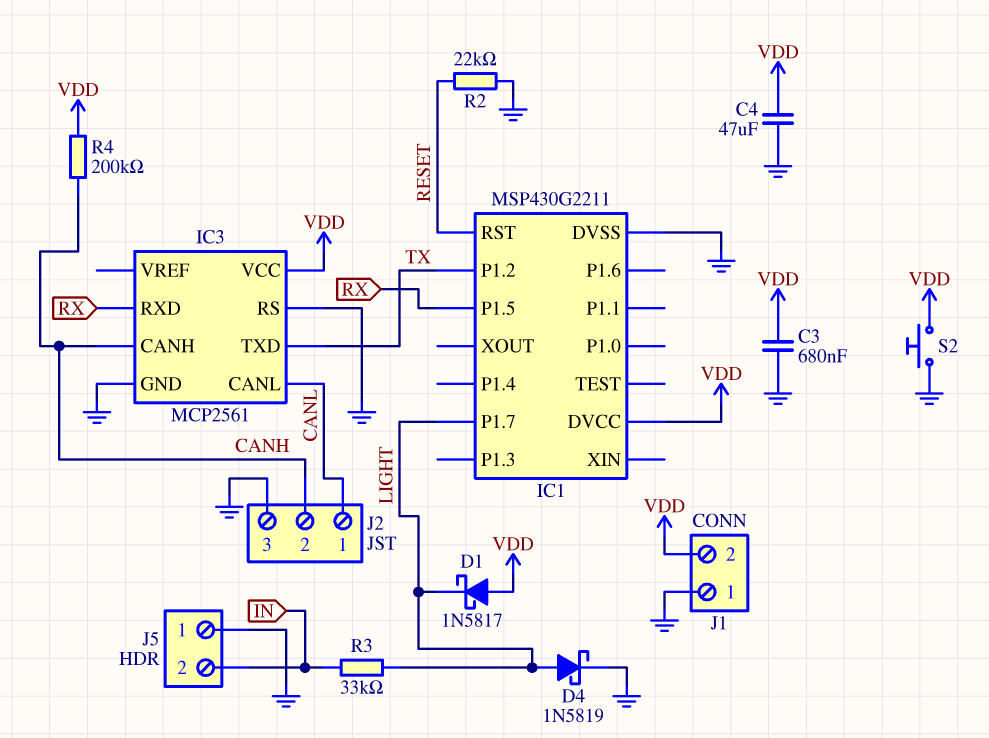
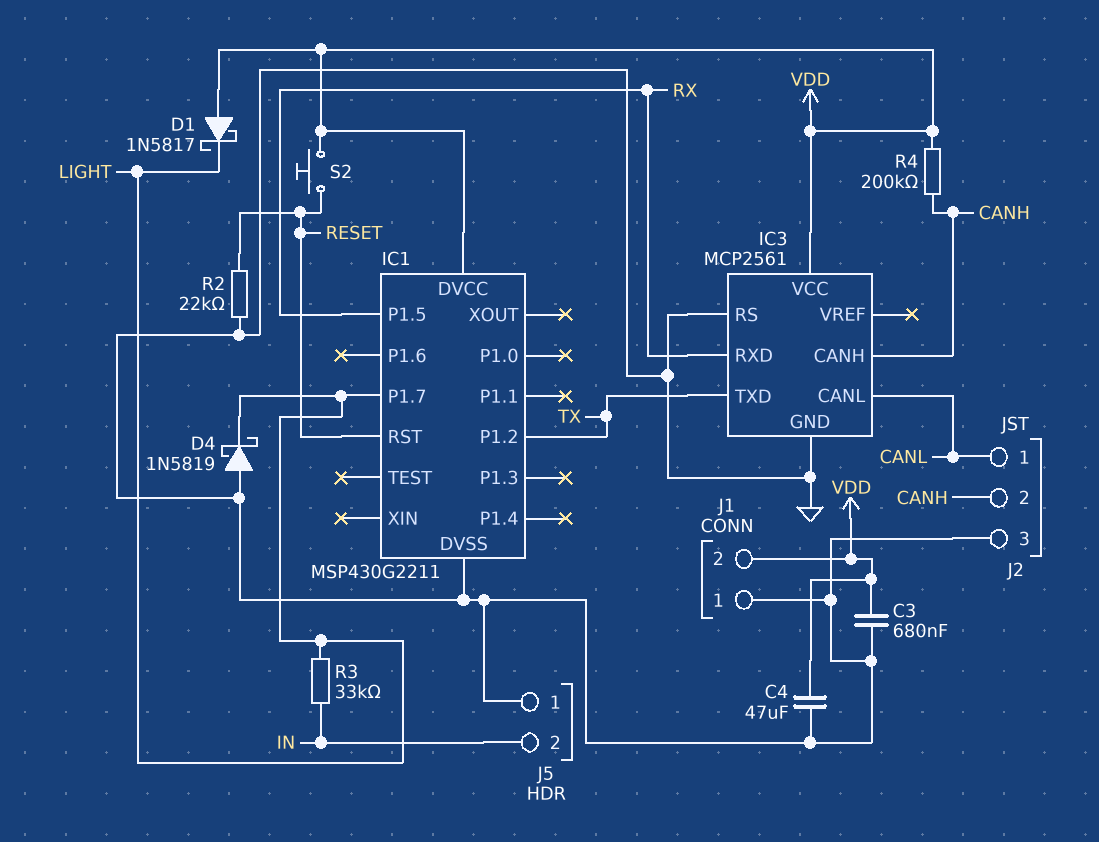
D4: schottky 1N5819 (A LIGHT, K GND) -> schottky 1N5819 (A GND, K LIGHT)
S2: button (GND, VDD) -> button (RESET, VDD)

